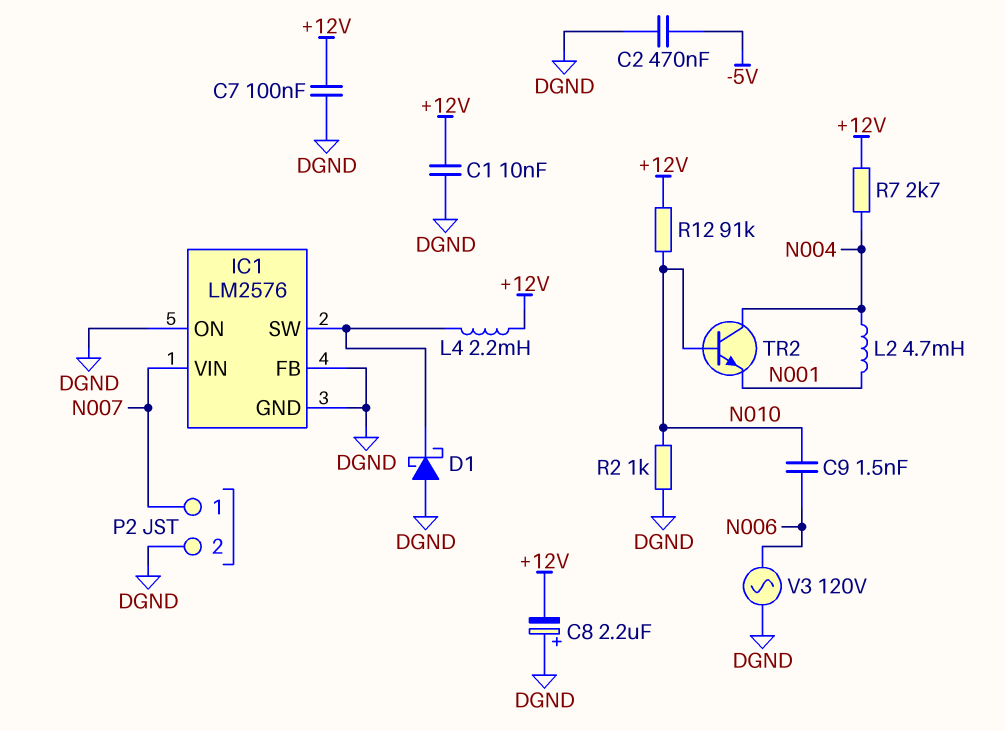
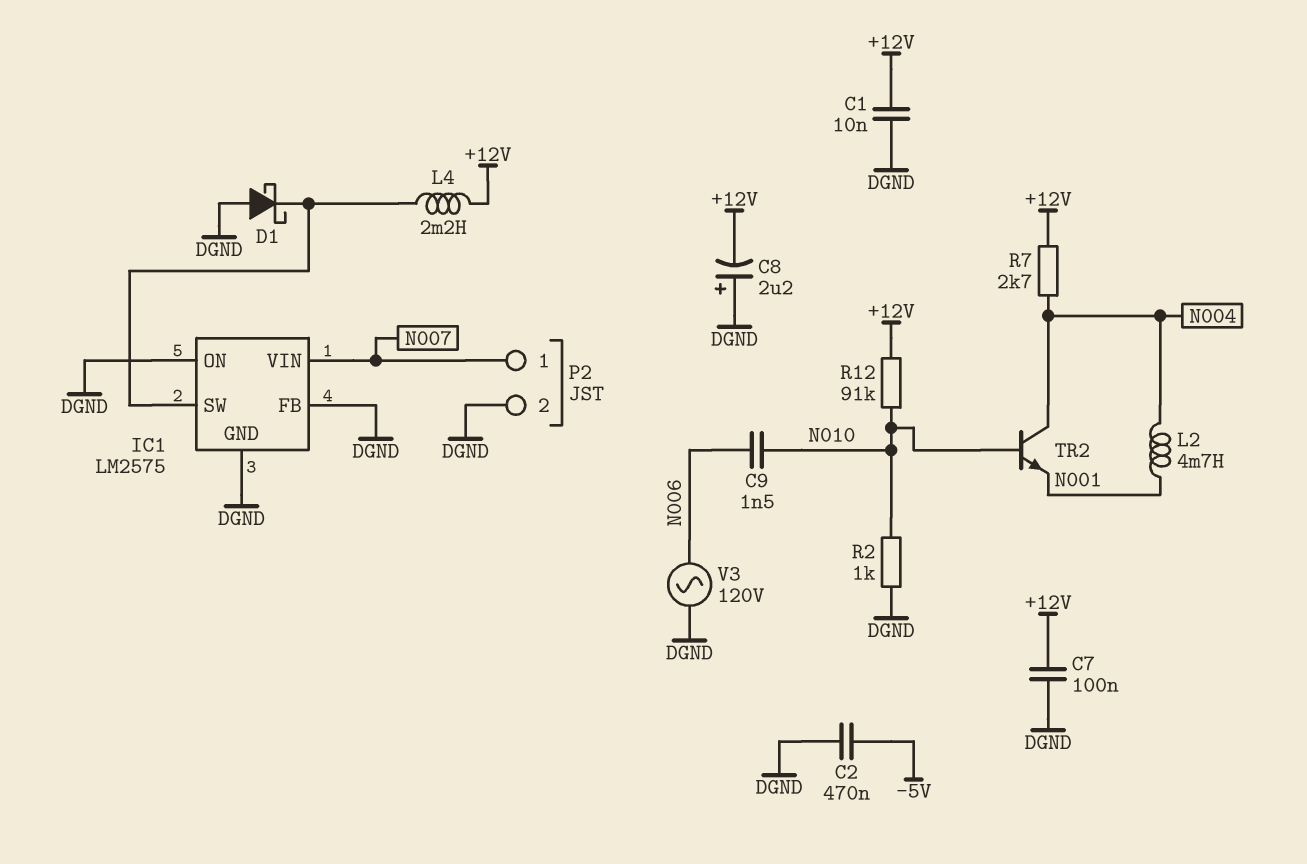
IC1: LM2576 -> LM2575

